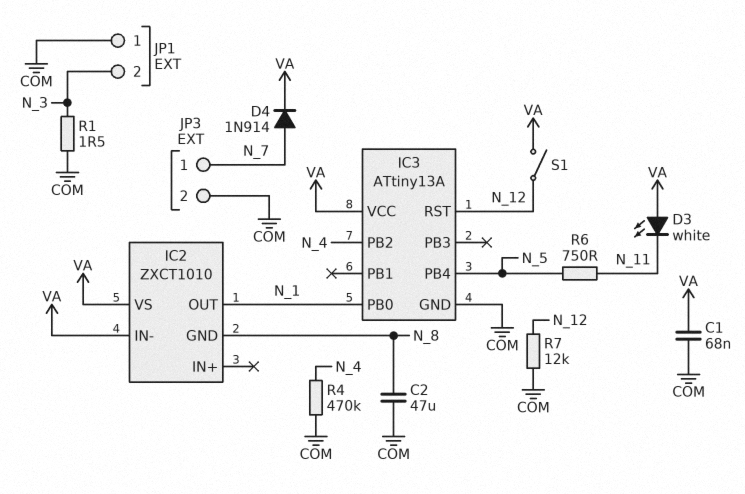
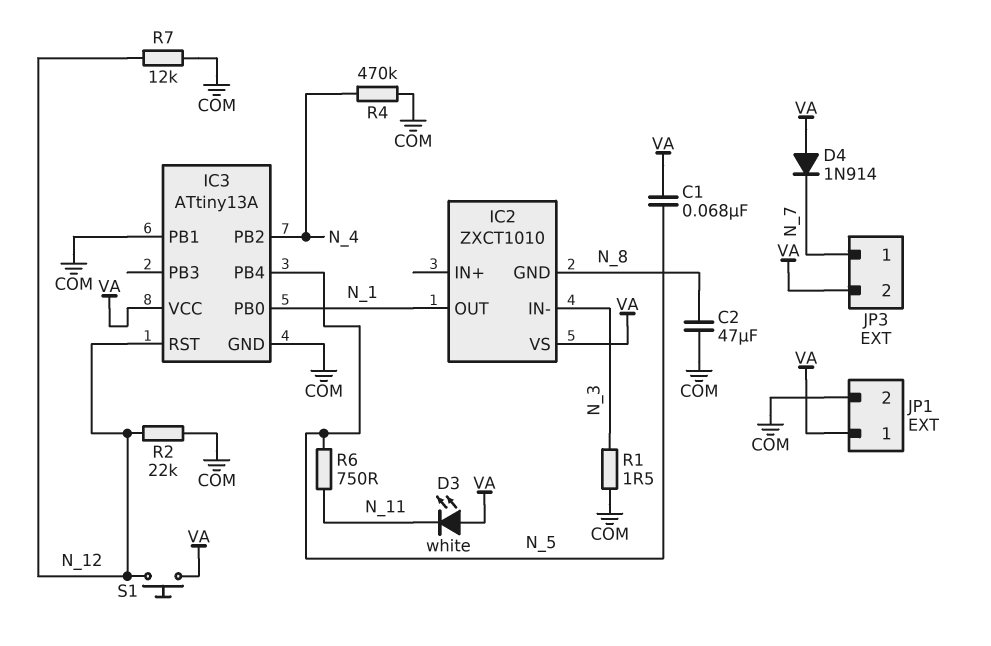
C1: 68nF (COM, VA) -> 68nF (N_5, VA)
D4: diode 1N914 (A N_7, K VA) -> diode 1N914 (A VA, K N_7)
IC2 pin IN-: VA -> N_3
IC3 pin PB1: none -> COM
JP1 pin 1: COM -> VA
JP1 pin 2: N_3 -> COM
JP3 pin 2: COM -> VA
R2: none -> 22k (COM, N_12)
S1: switch (N_12, VA) -> button (N_12, VA)

